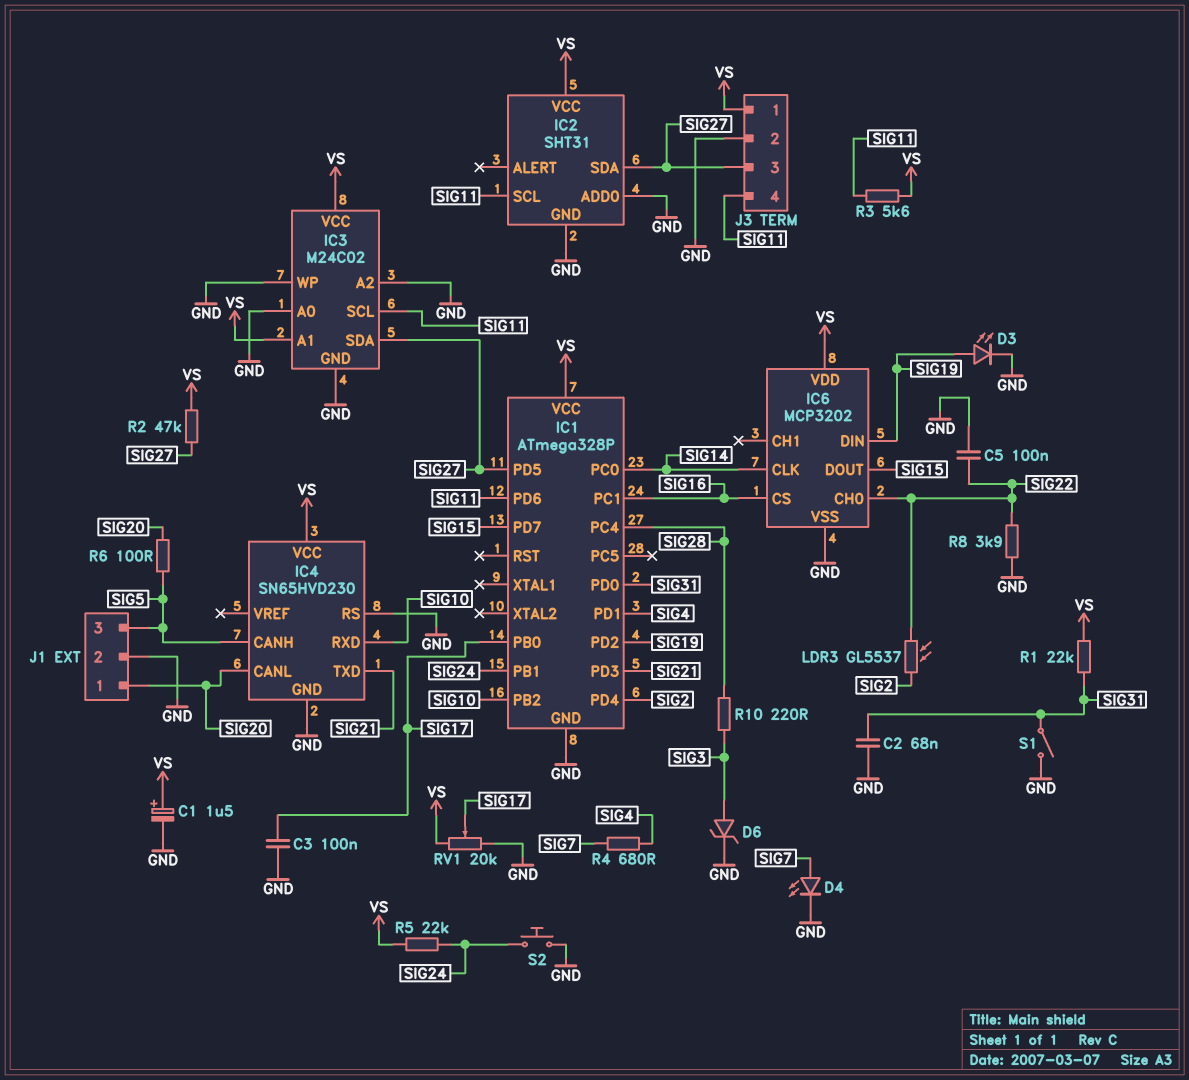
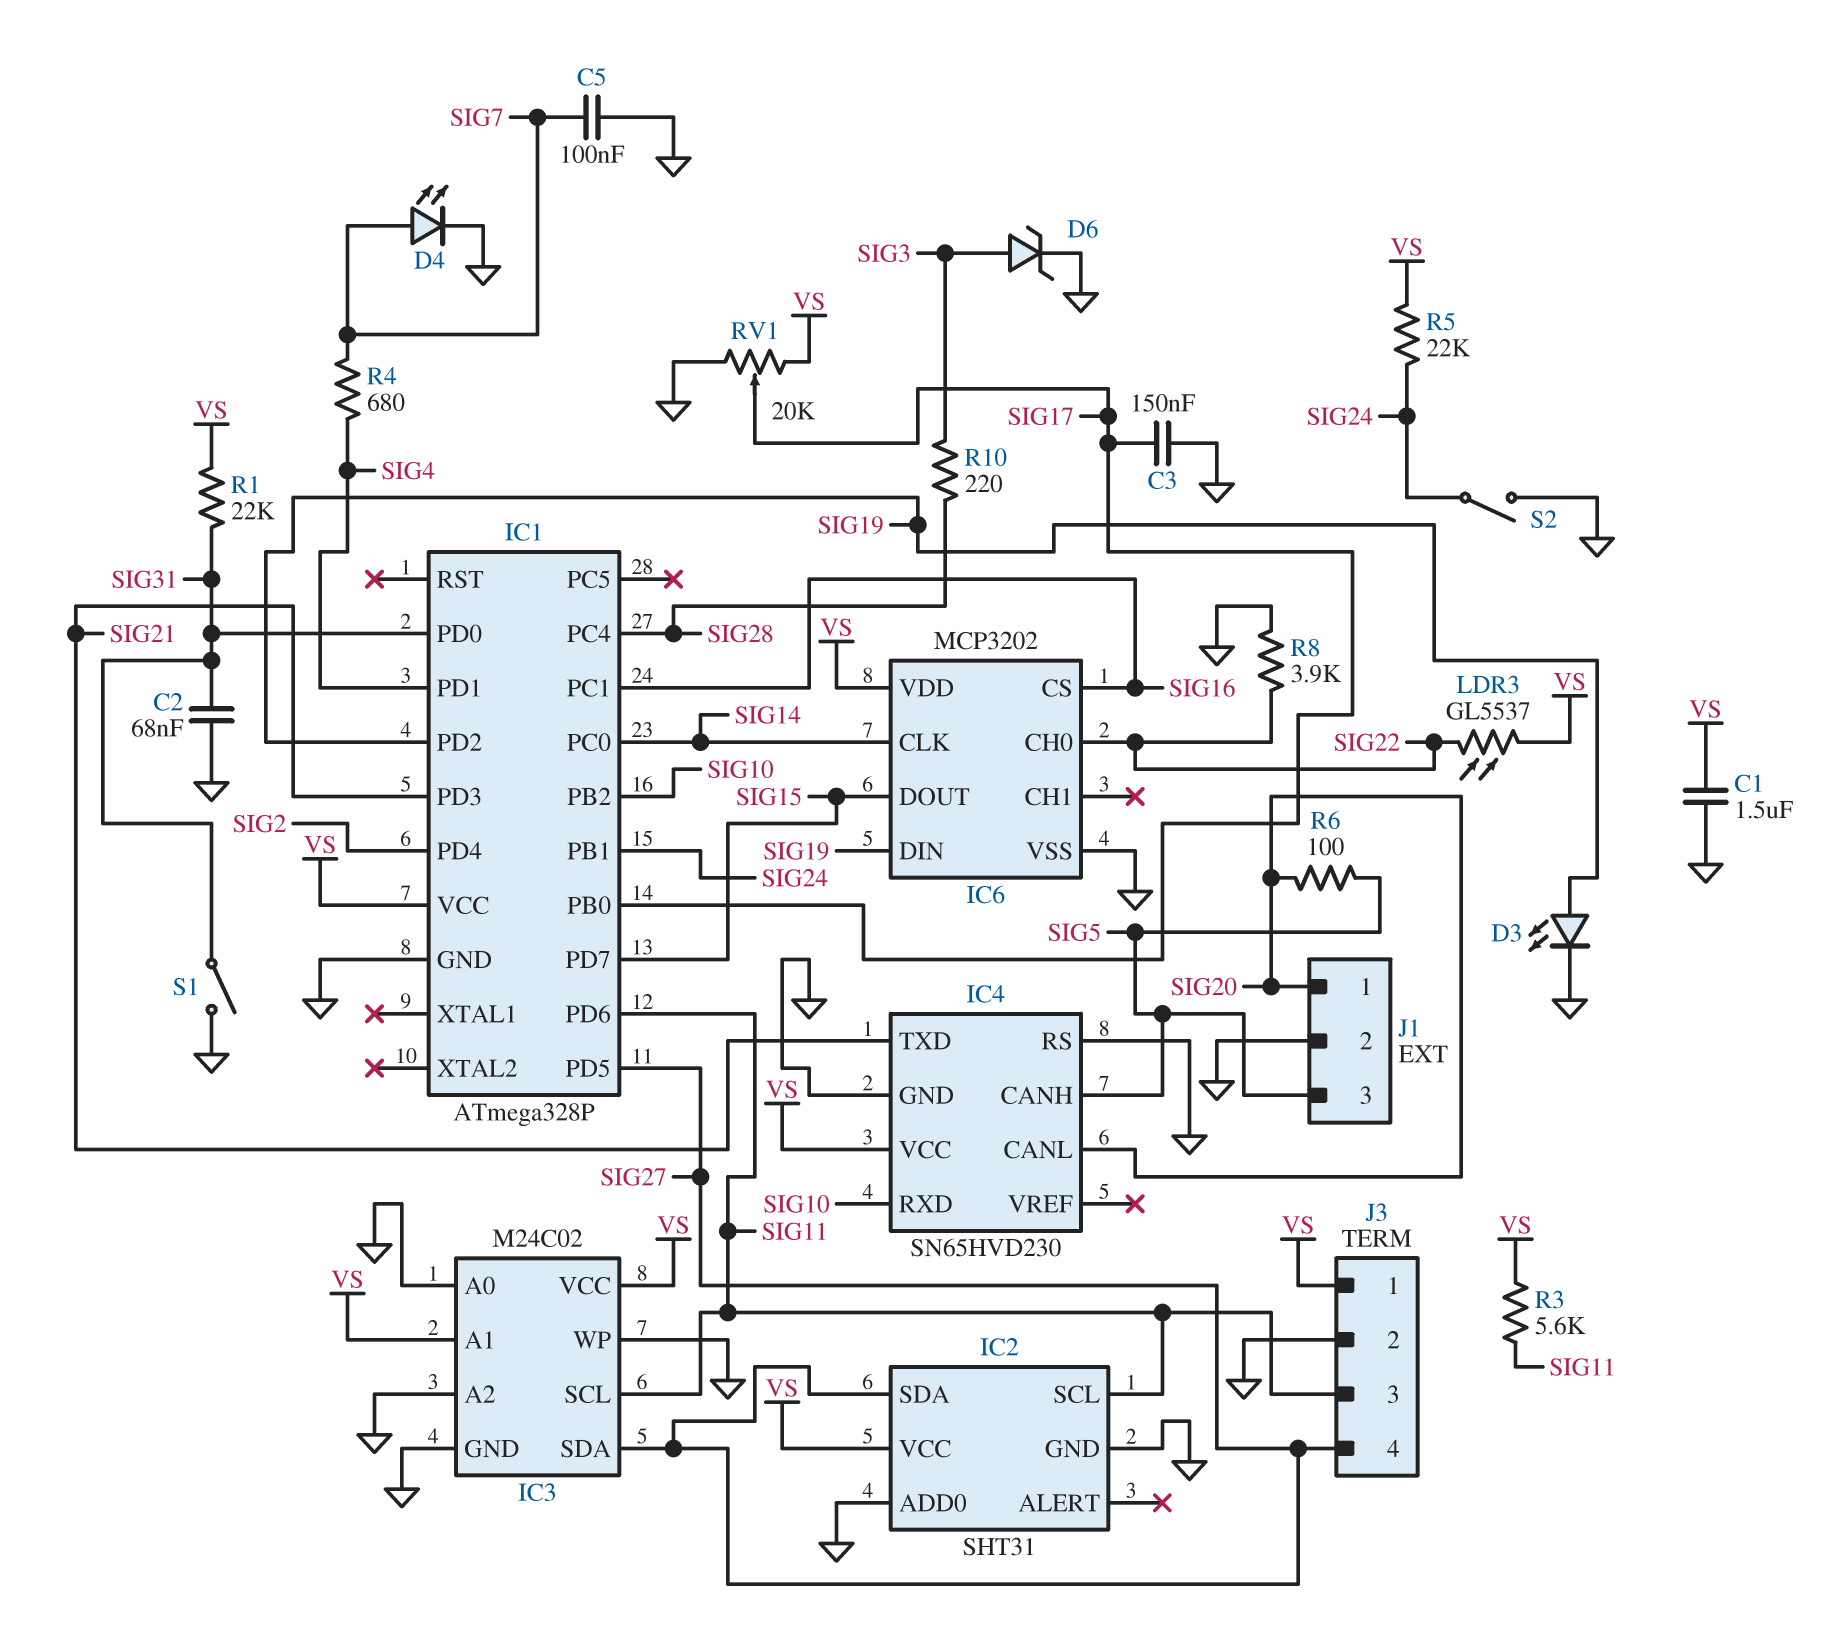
C1: 1.5uF (plus VS, minus GND) -> 1.5uF (GND, VS)
C3: 100nF (GND, SIG17) -> 150nF (GND, SIG17)
C5: 100nF (GND, SIG22) -> 100nF (GND, SIG7)
J3 pin 3: SIG27 -> SIG11
J3 pin 4: SIG11 -> SIG27
LDR3: GL5537 (SIG2, SIG22) -> GL5537 (SIG22, VS)
R2: 47k (SIG27, VS) -> none
S2: button (GND, SIG24) -> switch (GND, SIG24)

